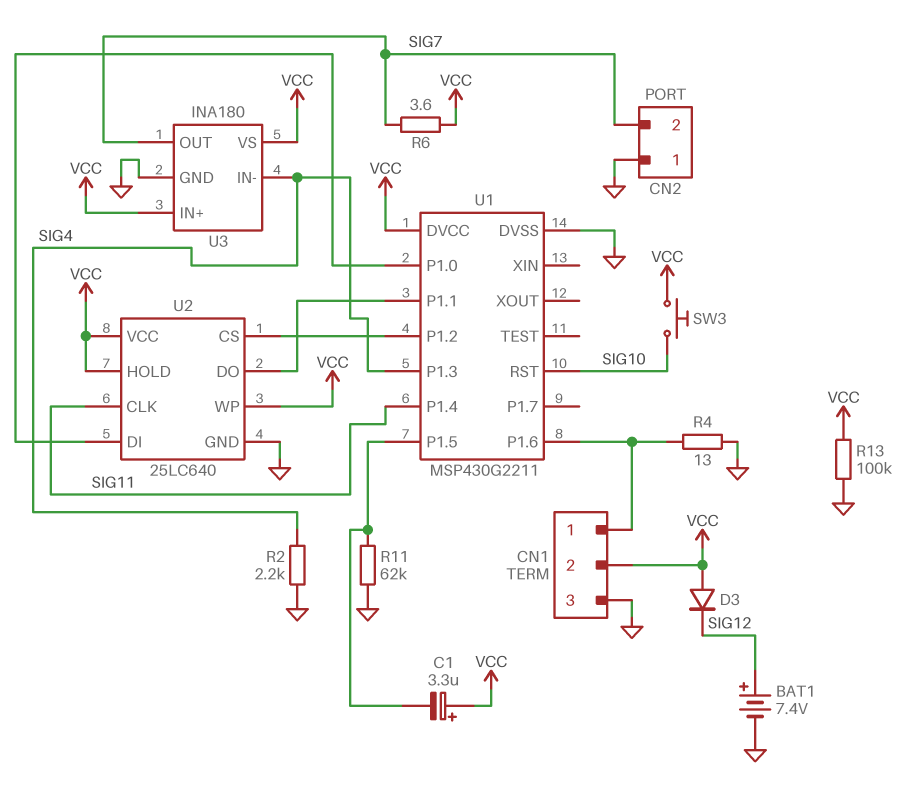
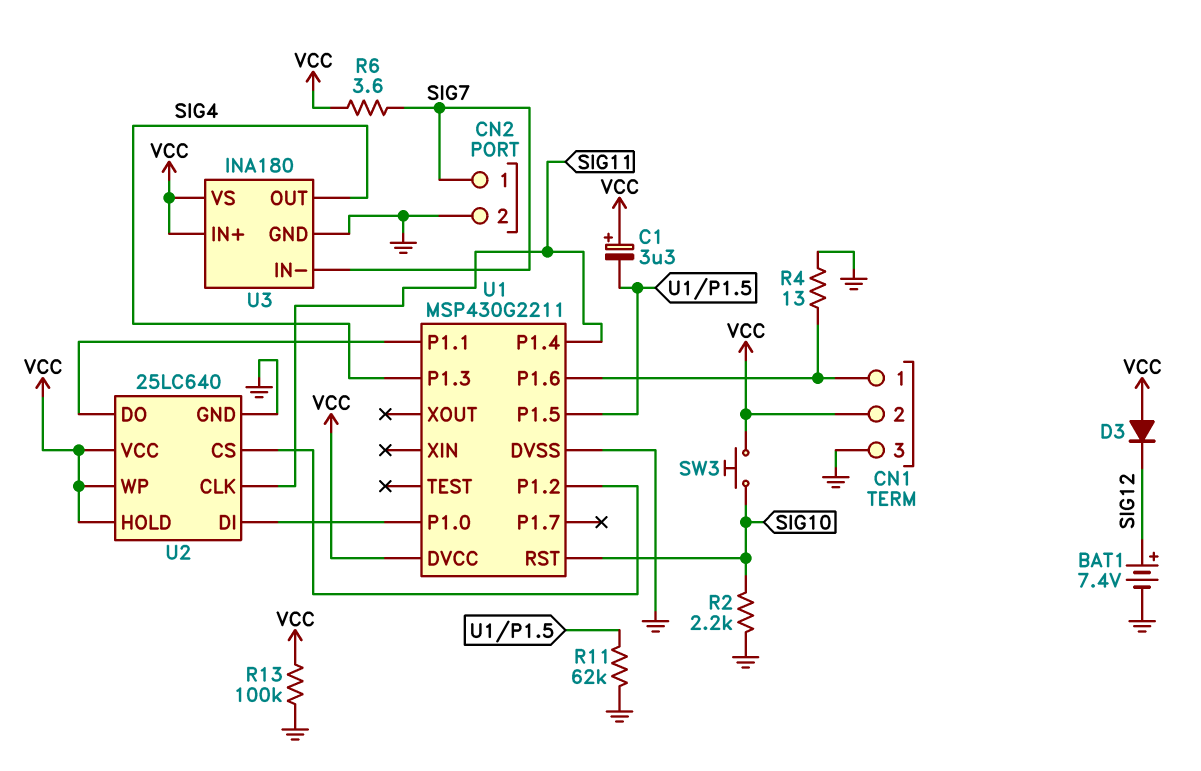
CN2 pin 1: GND -> SIG7
CN2 pin 2: SIG7 -> GND
R2: 2.2k (GND, SIG4) -> 2.2k (GND, SIG10)
U3 pin IN-: SIG4 -> SIG7
U3 pin OUT: SIG7 -> SIG4

